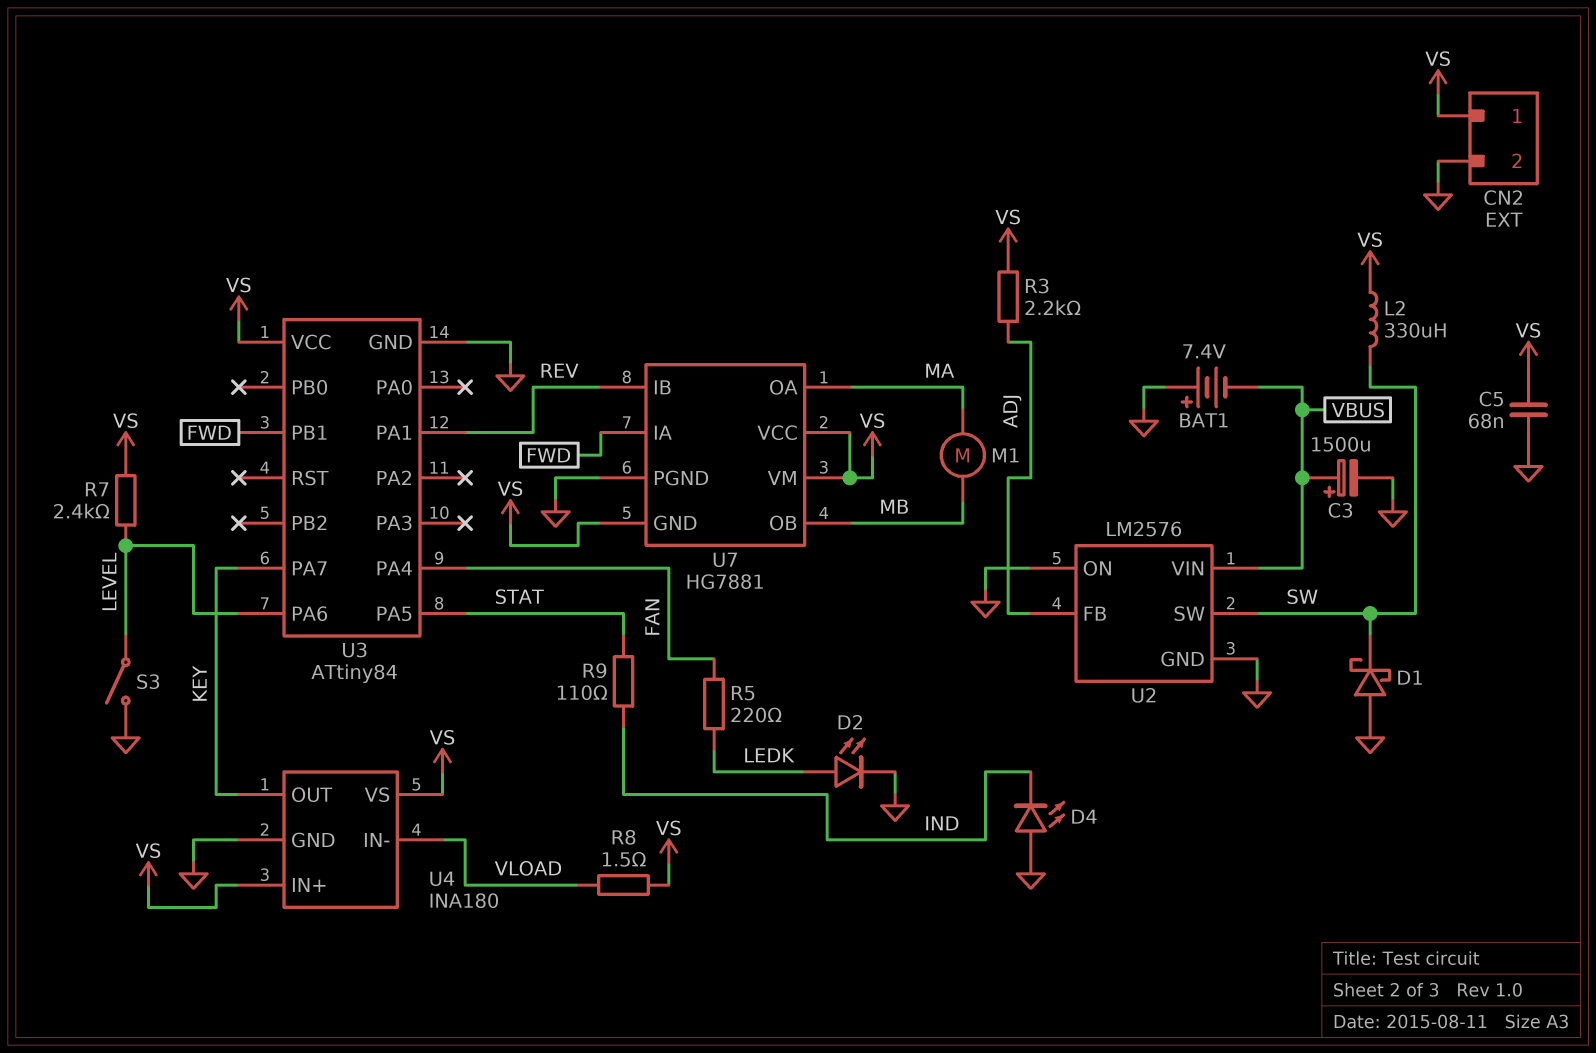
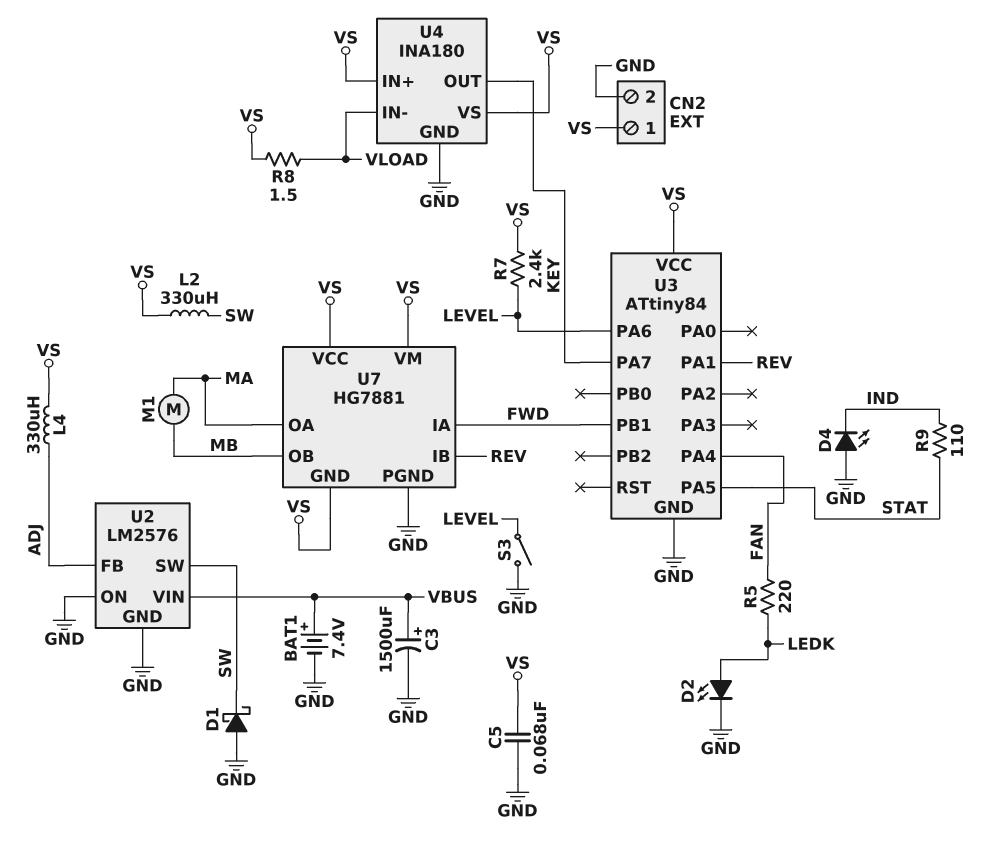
BAT1: 7.4V (plus GND, minus VBUS) -> 7.4V (plus VBUS, minus GND)
L4: none -> 330uH (ADJ, VS)
R3: 2.2k (ADJ, VS) -> none

